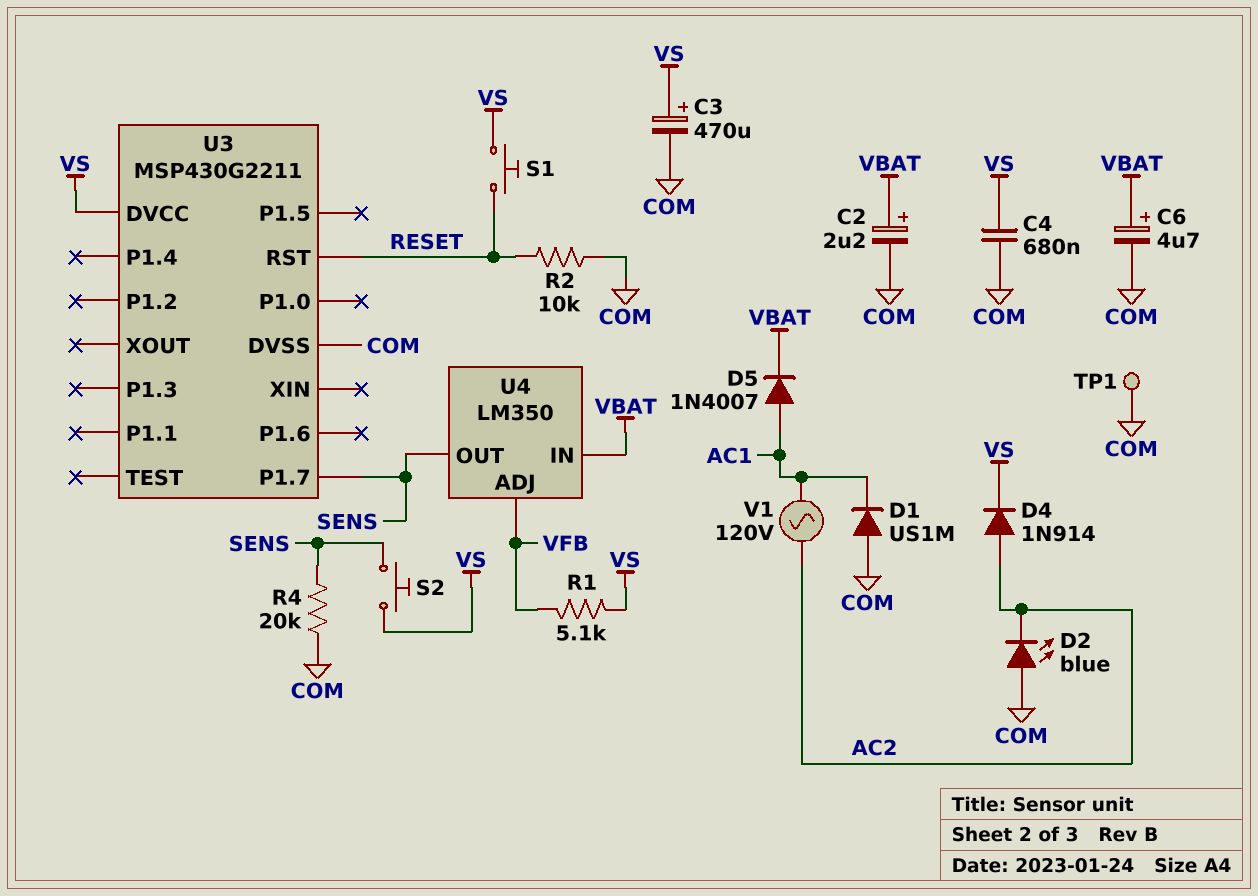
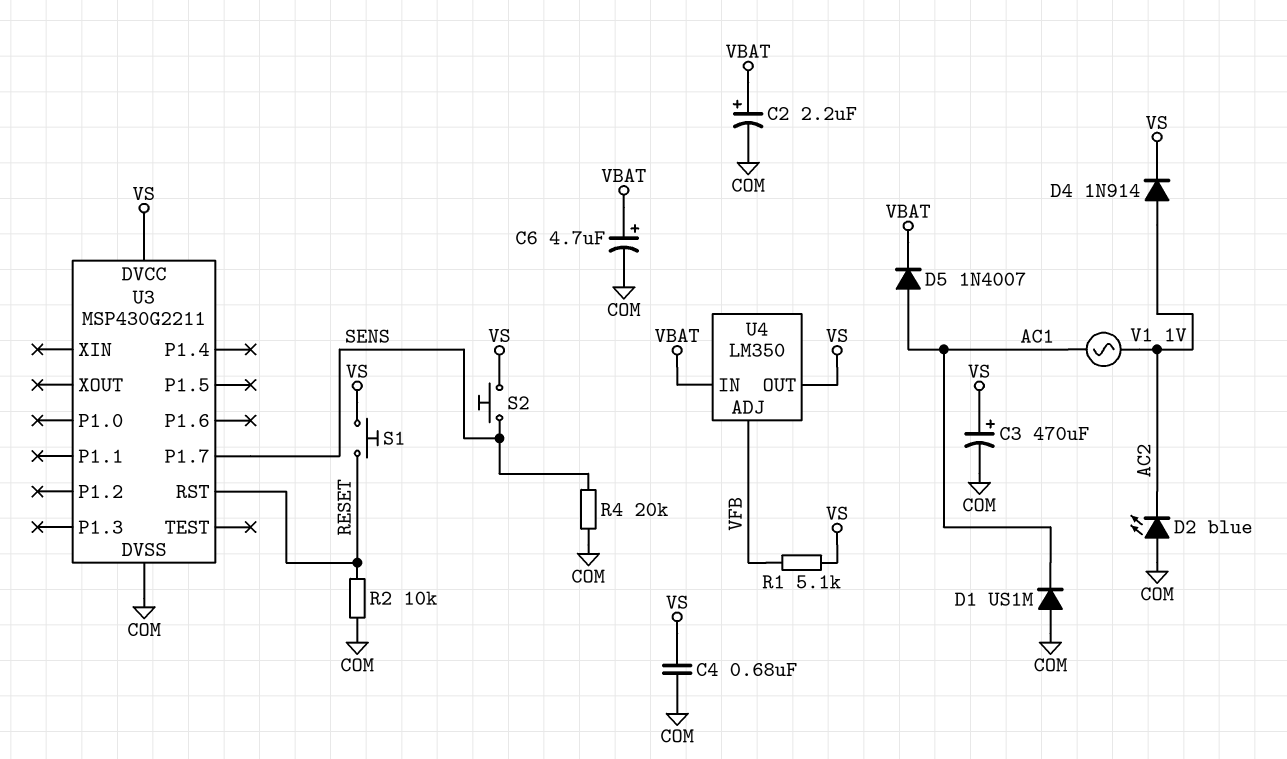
TP1: test point (COM) -> none
U4 pin OUT: SENS -> VS
V1: AC 120V (AC1, AC2) -> AC 1V (AC1, AC2)

